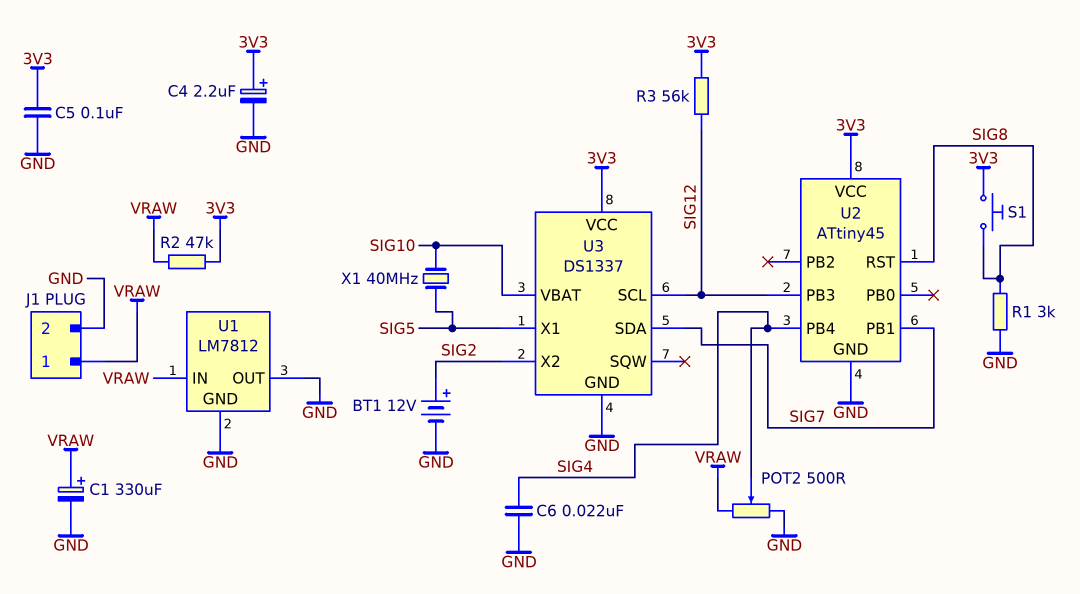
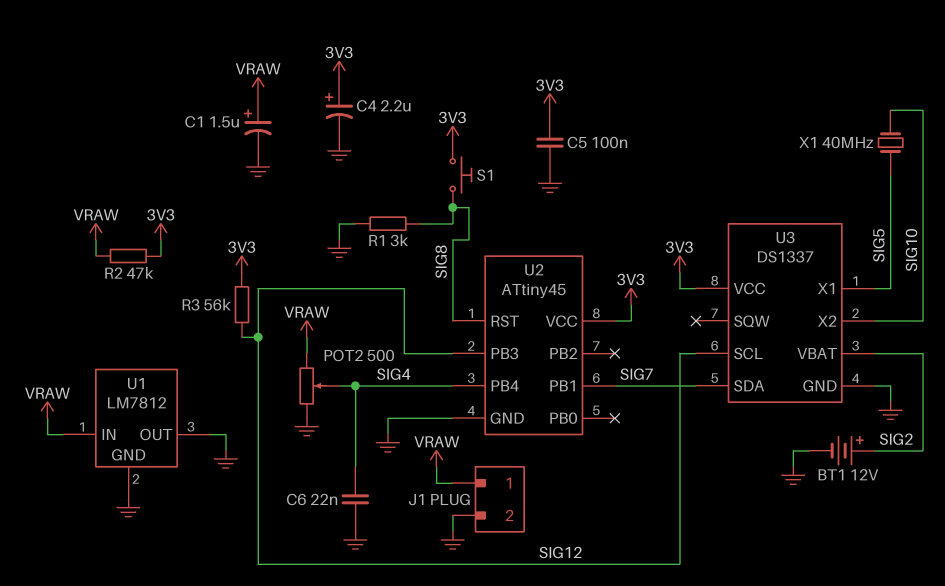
C1: 330uF (plus VRAW, minus GND) -> 1.5uF (plus VRAW, minus GND)
U3 pin VBAT: SIG10 -> SIG2
U3 pin X2: SIG2 -> SIG10

